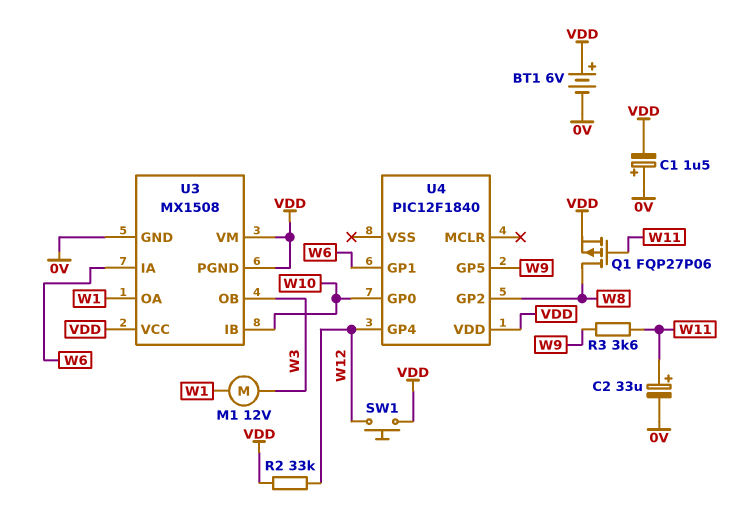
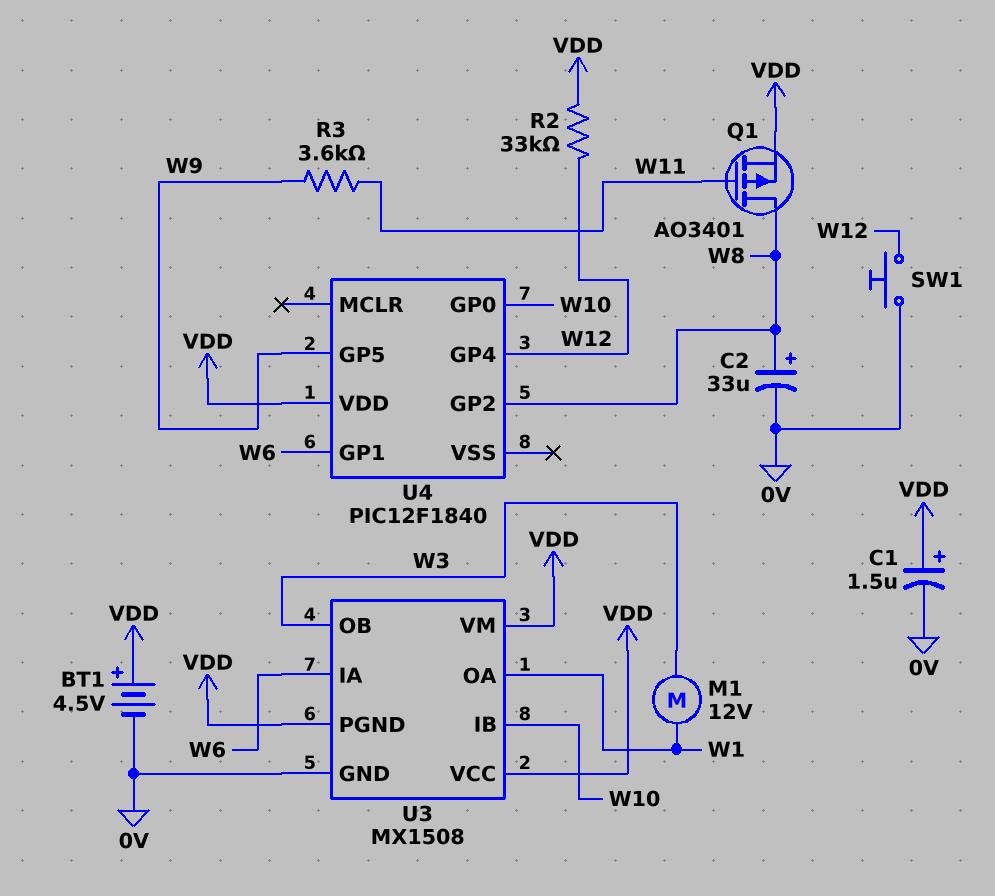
BT1: 6V (plus VDD, minus 0V) -> 4.5V (plus VDD, minus 0V)
C1: 1.5uF (plus 0V, minus VDD) -> 1.5uF (plus VDD, minus 0V)
C2: 33uF (plus W11, minus 0V) -> 33uF (plus W8, minus 0V)
Q1: PMOS FQP27P06 (G W11, D W8, S VDD) -> PMOS AO3401 (G W11, D W8, S VDD)
SW1: button (VDD, W12) -> button (0V, W12)

